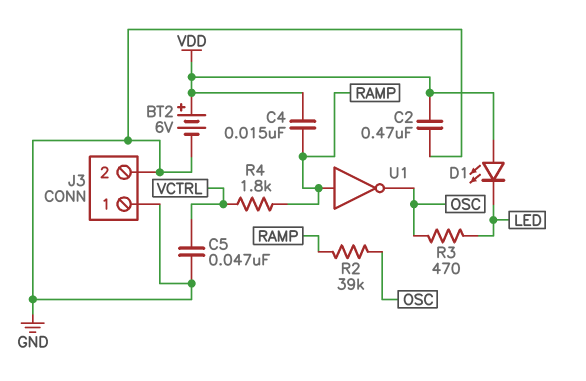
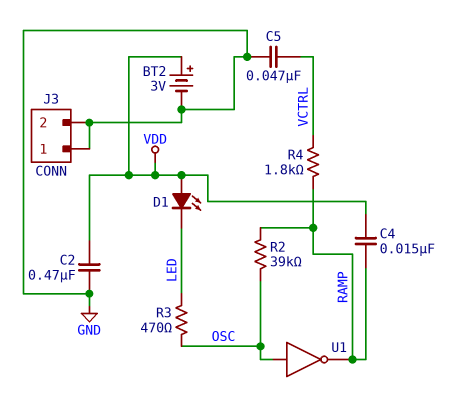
BT2: 6V (plus VDD, minus GND) -> 3V (plus VDD, minus GND)
U1: NOT (in RAMP, out OSC) -> NOT (in OSC, out RAMP)

